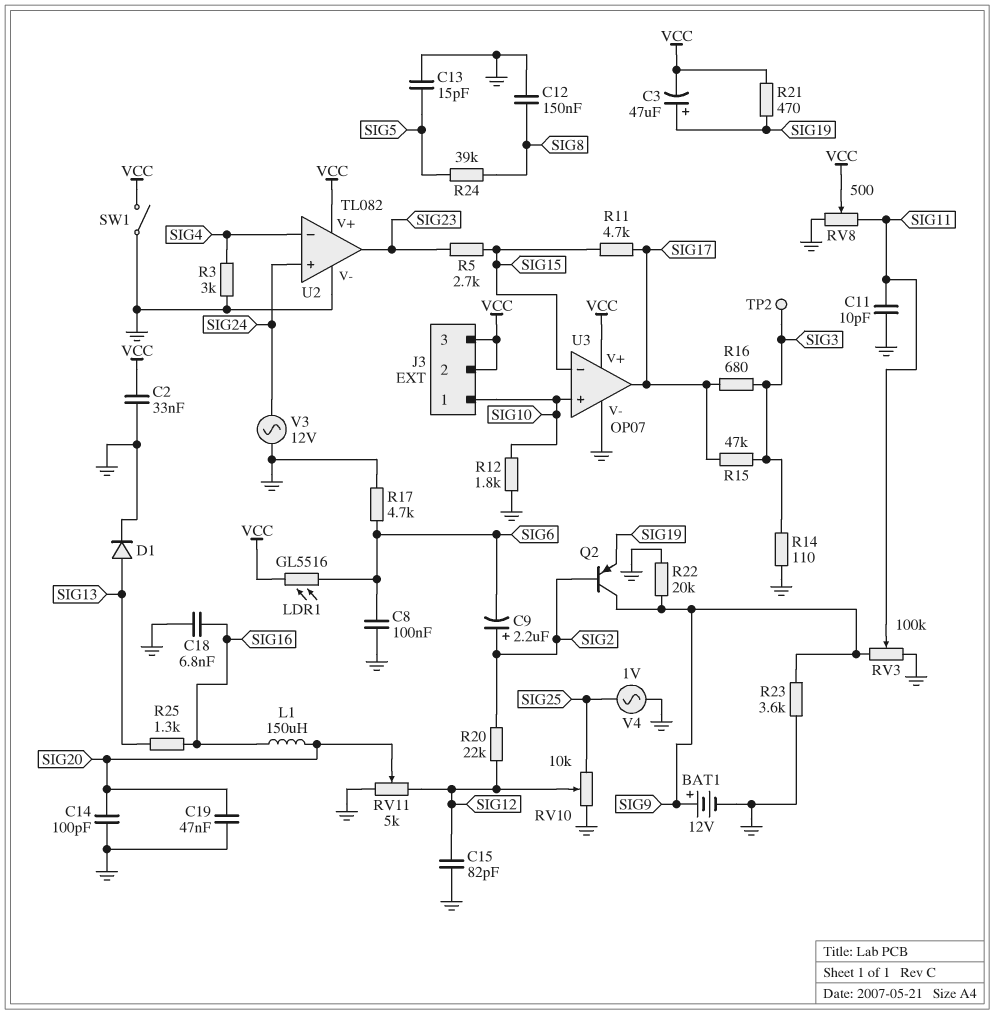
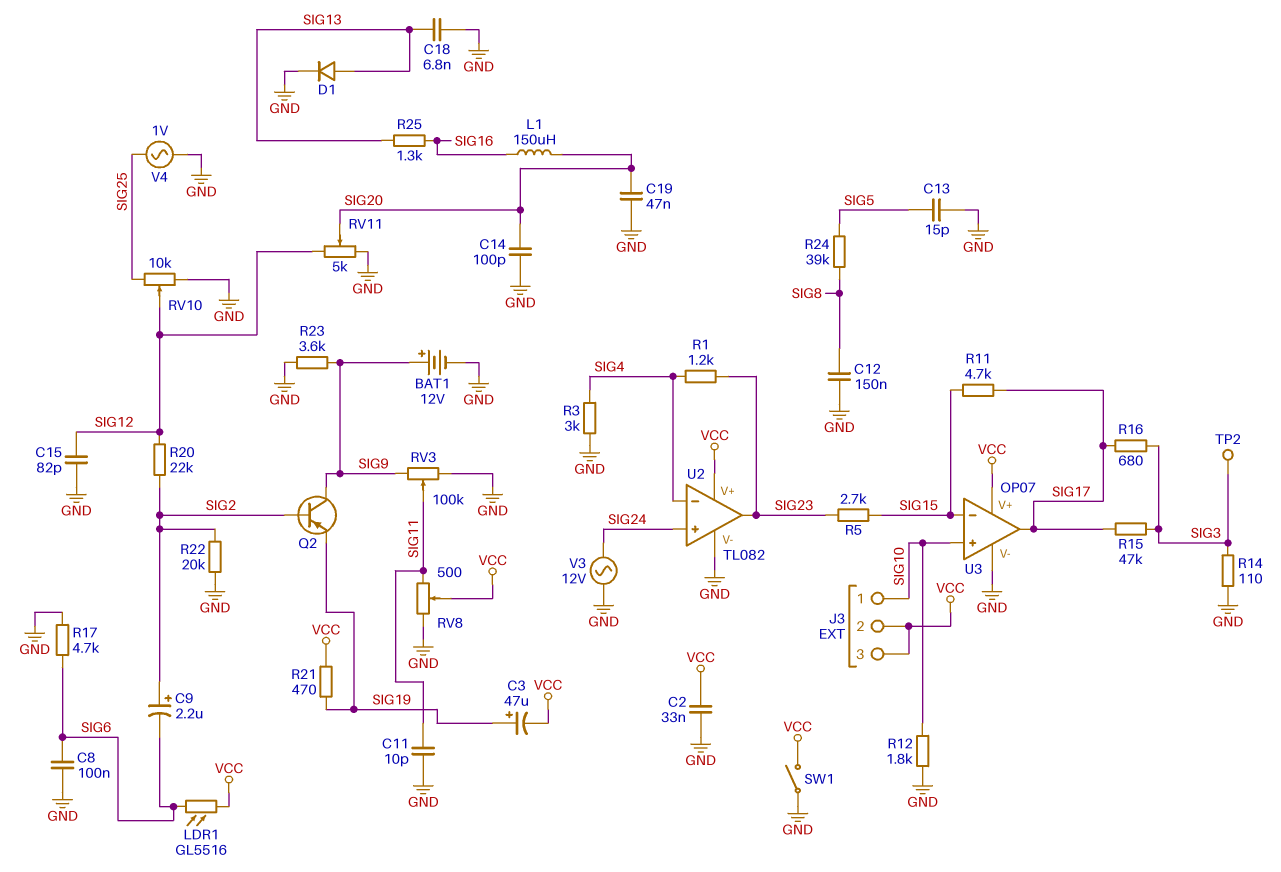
C18: 6.8nF (GND, SIG16) -> 6.8nF (GND, SIG13)
R1: none -> 1.2k (SIG4, SIG23)
R22: 20k (GND, SIG9) -> 20k (GND, SIG2)

